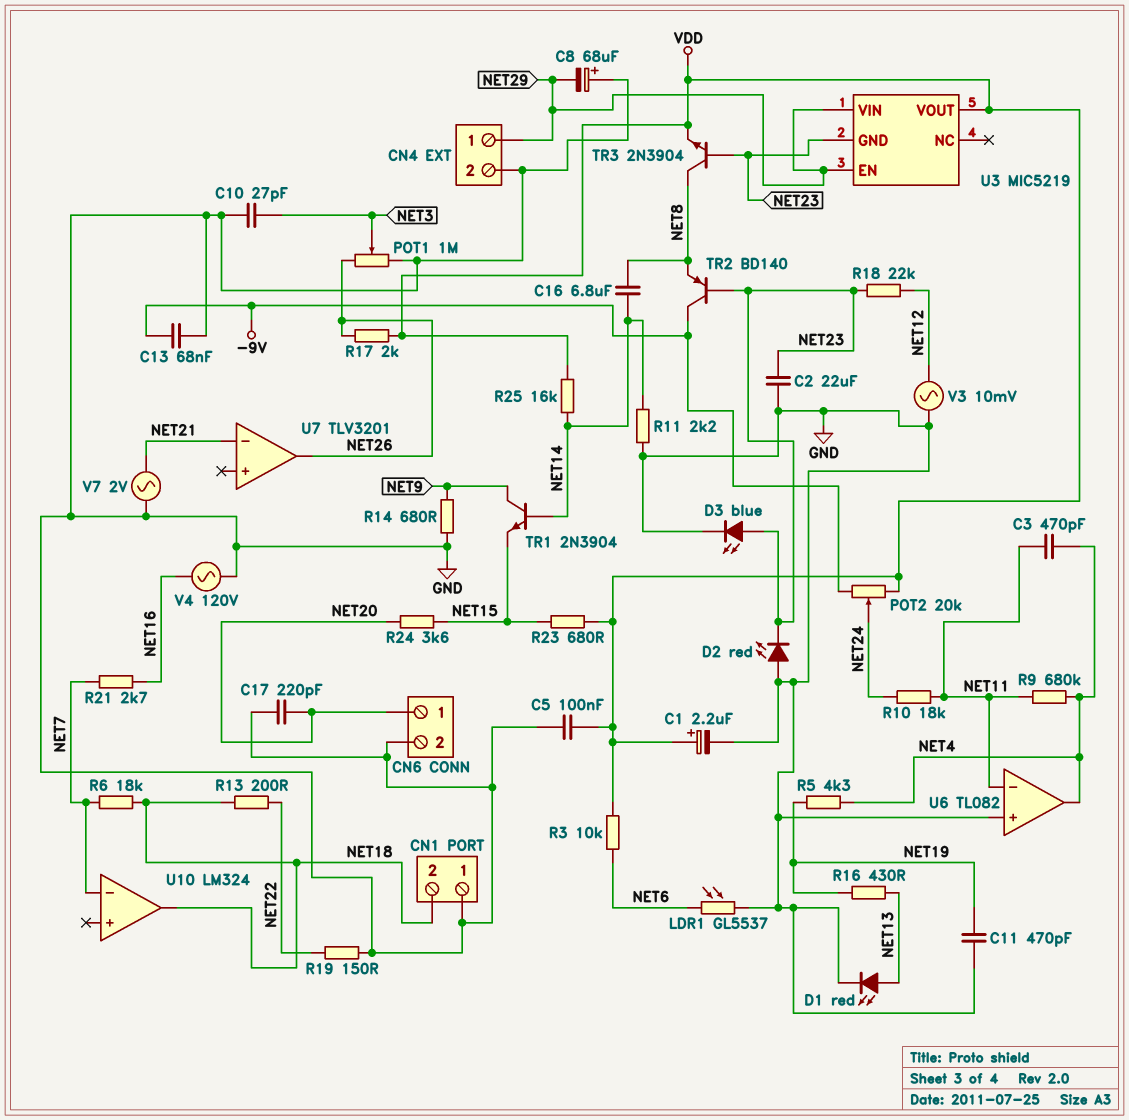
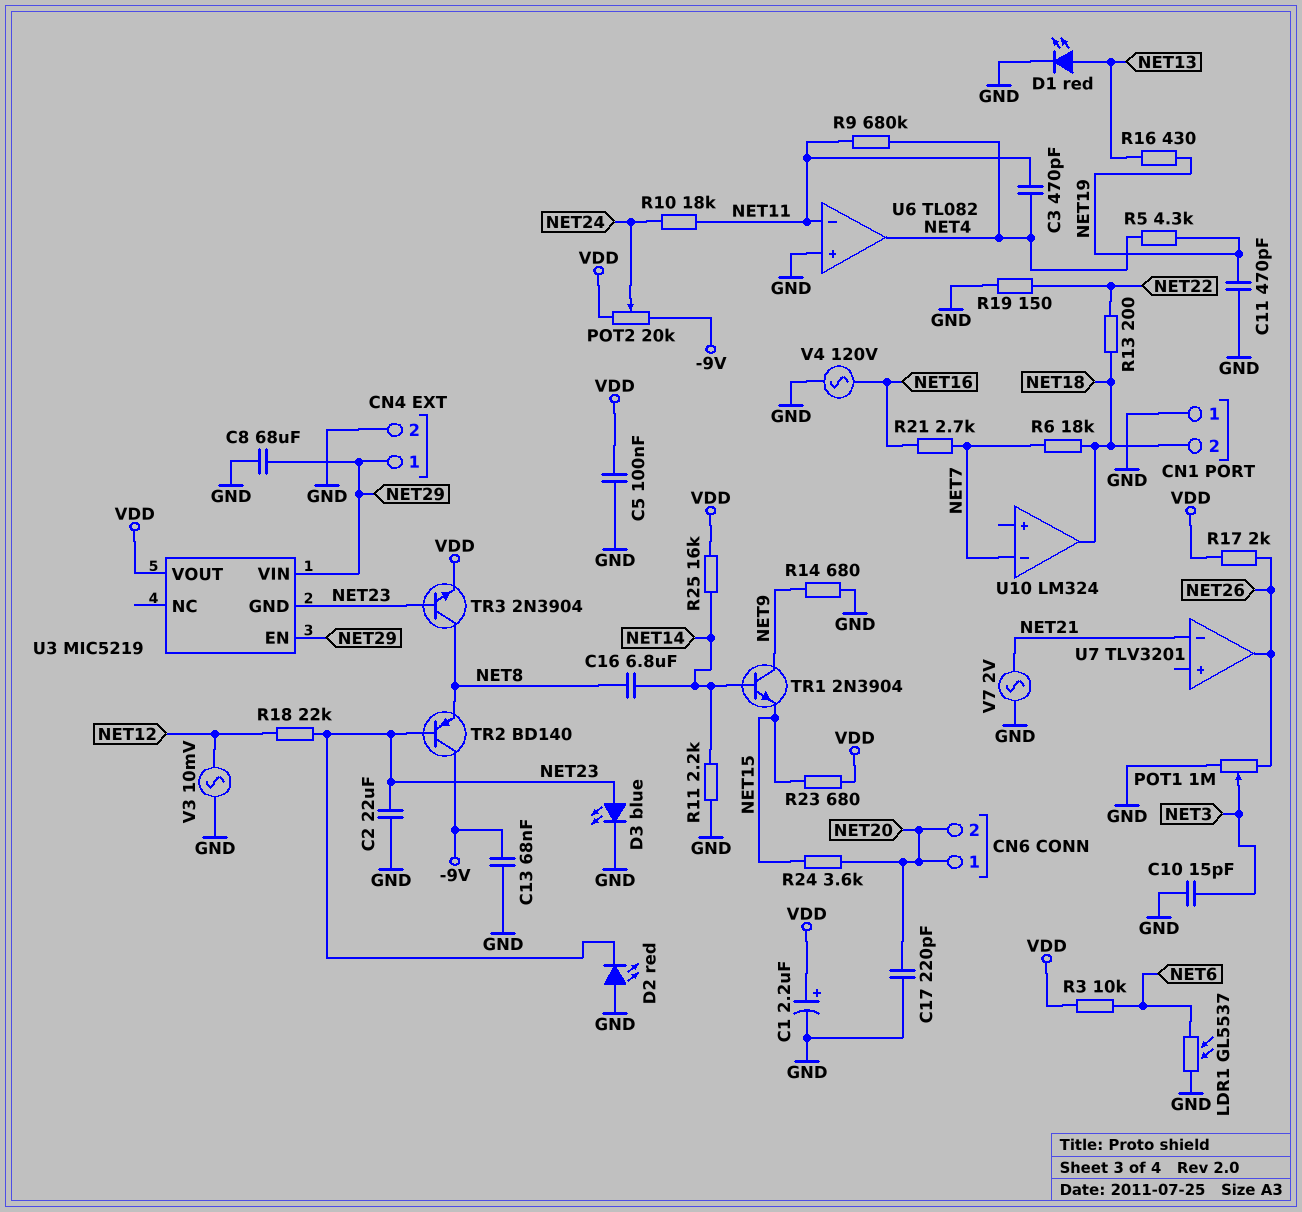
C8: 68uF (plus GND, minus NET29) -> 68uF (GND, NET29)
C10: 27pF (GND, NET3) -> 15pF (GND, NET3)
CN6 pin 2: GND -> NET20

